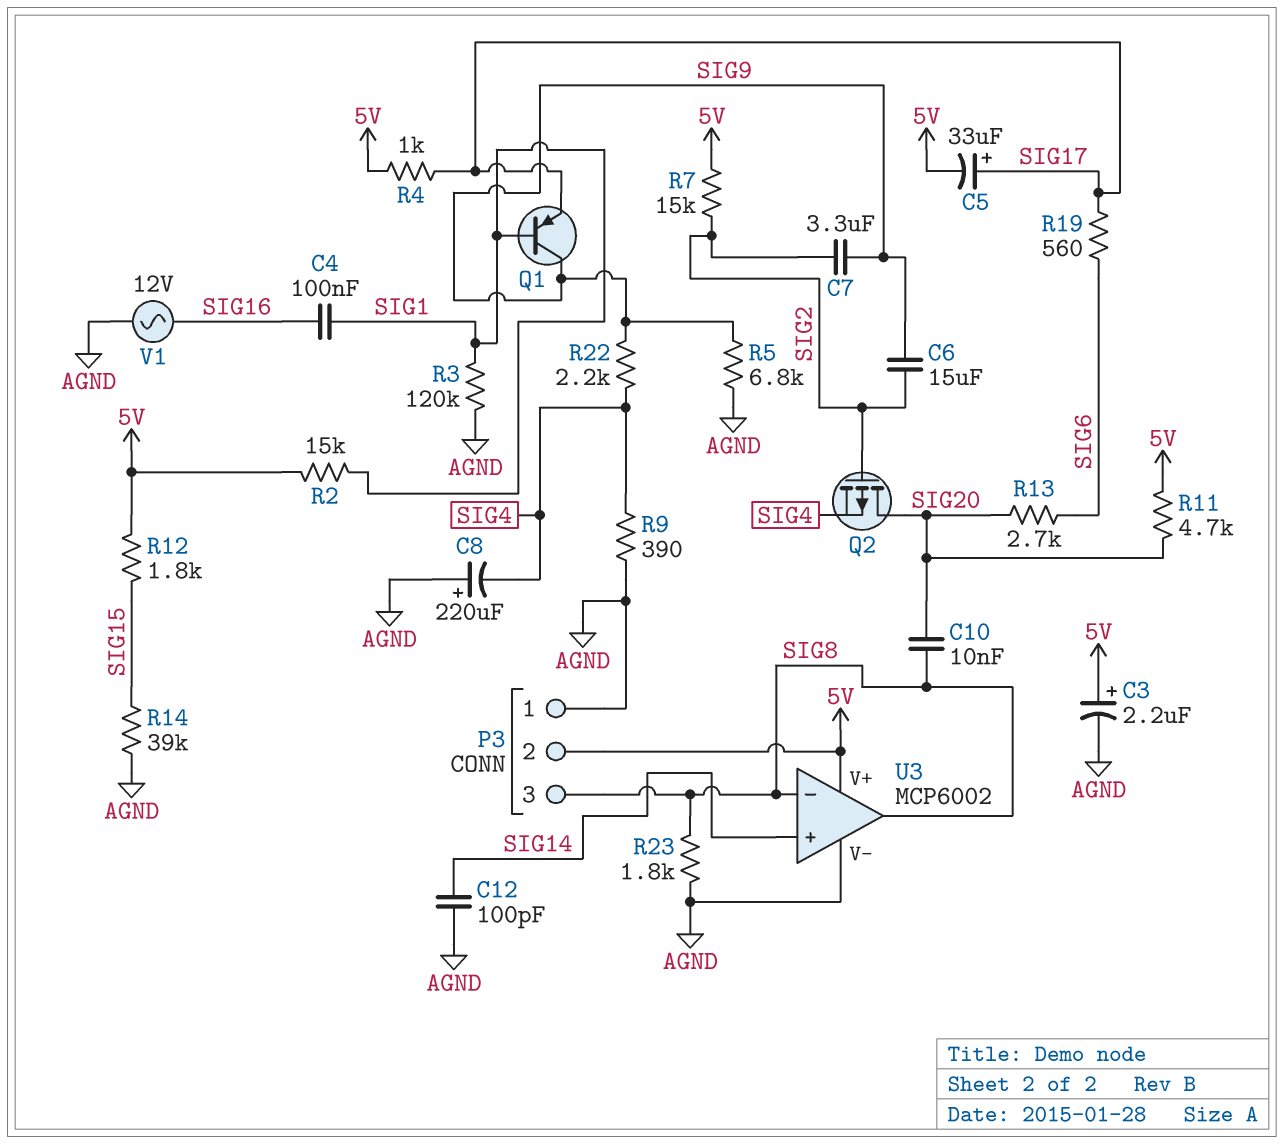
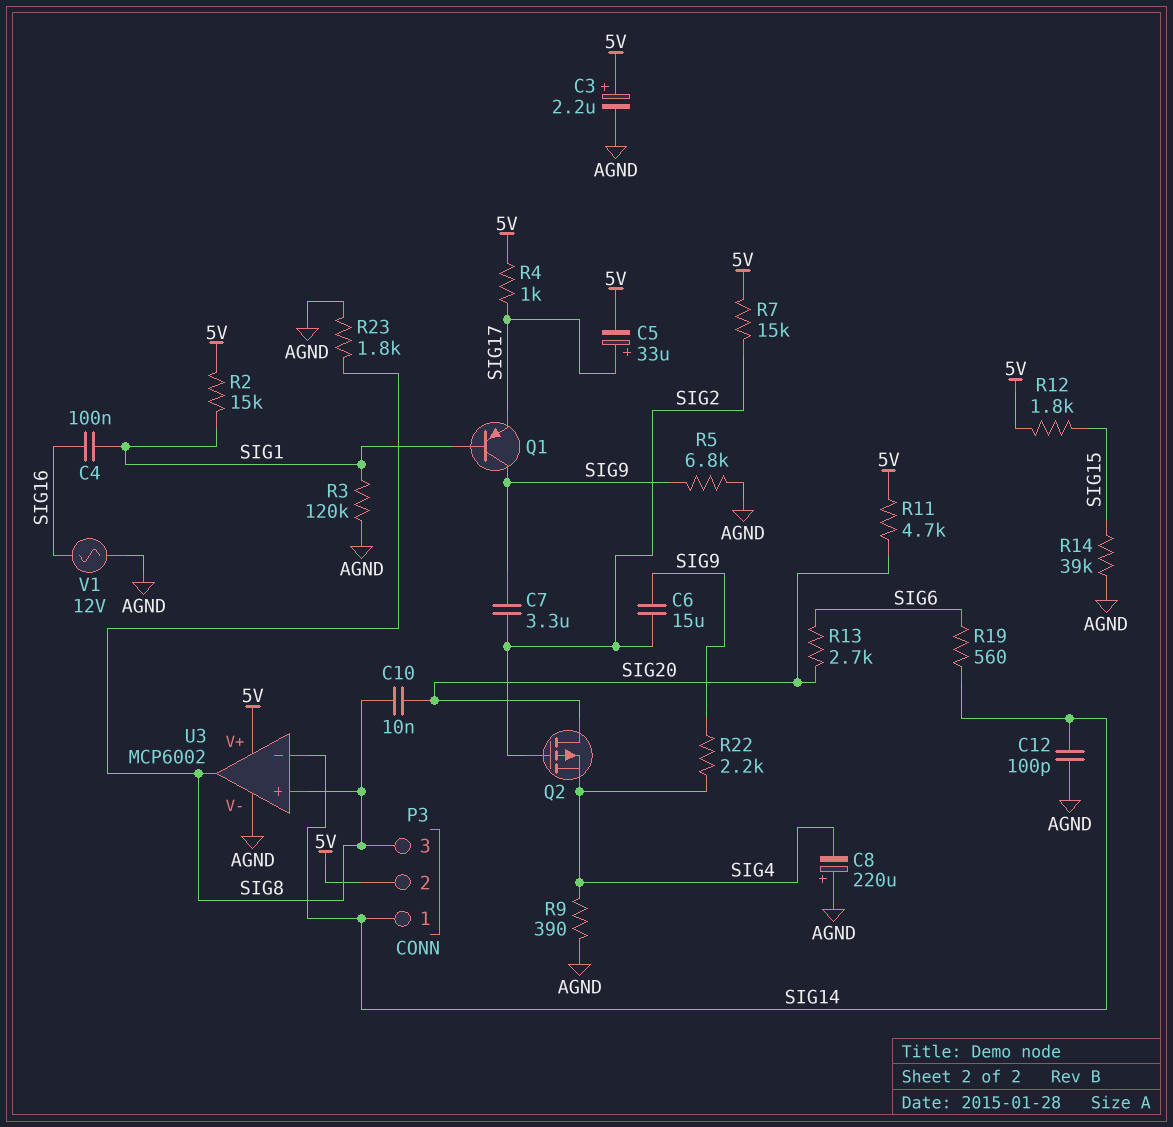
P3 pin 1: AGND -> SIG14
R19: 560 (SIG6, SIG17) -> 560 (SIG6, SIG14)
U3 pin in+: SIG14 -> SIG8
U3 pin in-: SIG8 -> SIG14

